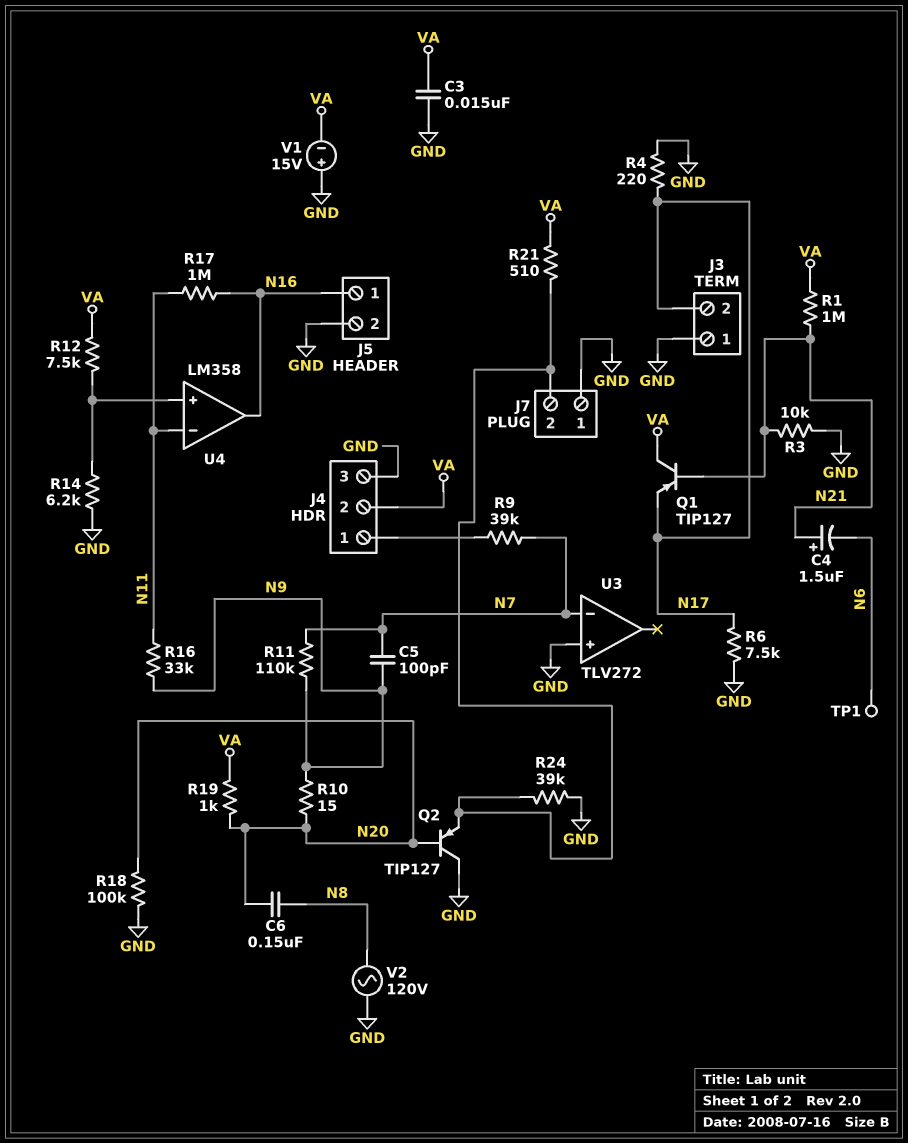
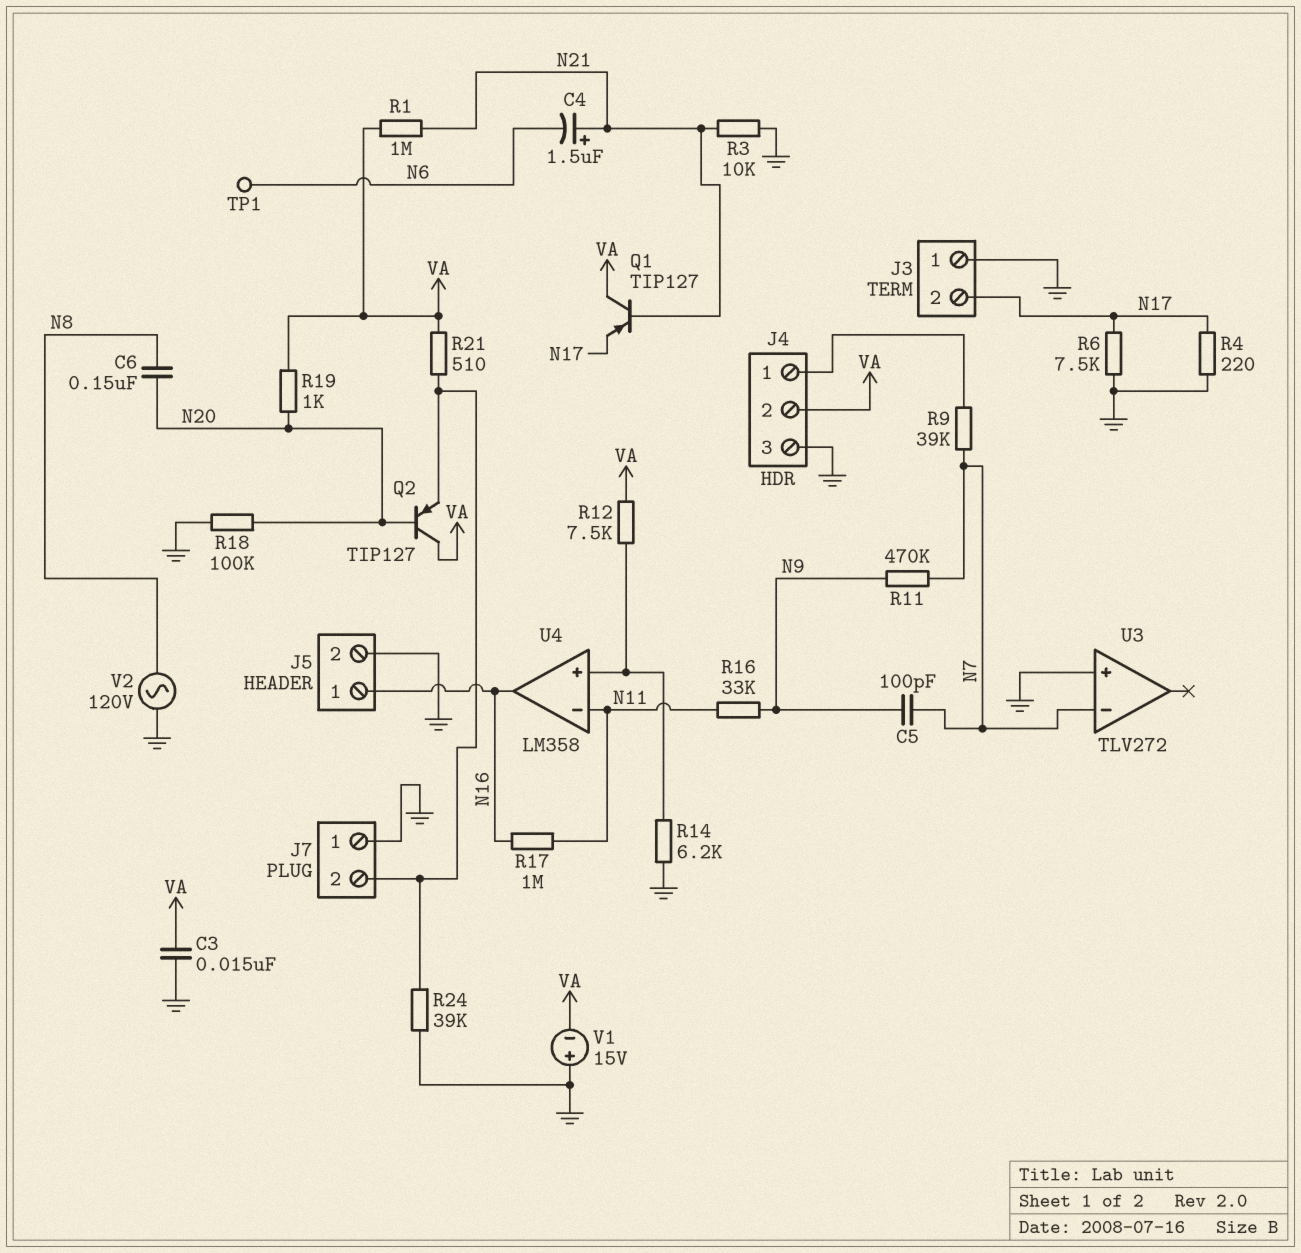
Q2: PNP TIP127 (B N20, C GND, E J7/2) -> PNP TIP127 (B N20, C VA, E J7/2)
R10: 15 (N9, N20) -> none
R11: 110k (N7, N9) -> 470k (N7, N9)

